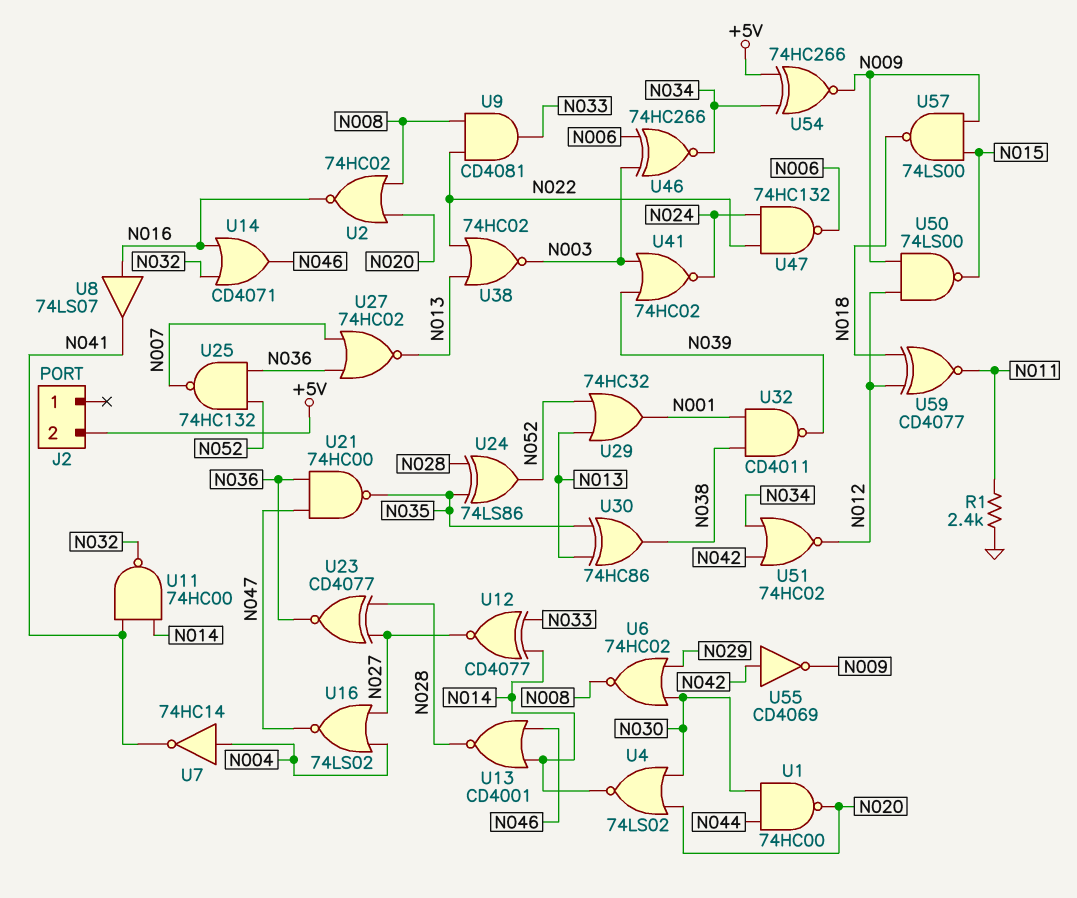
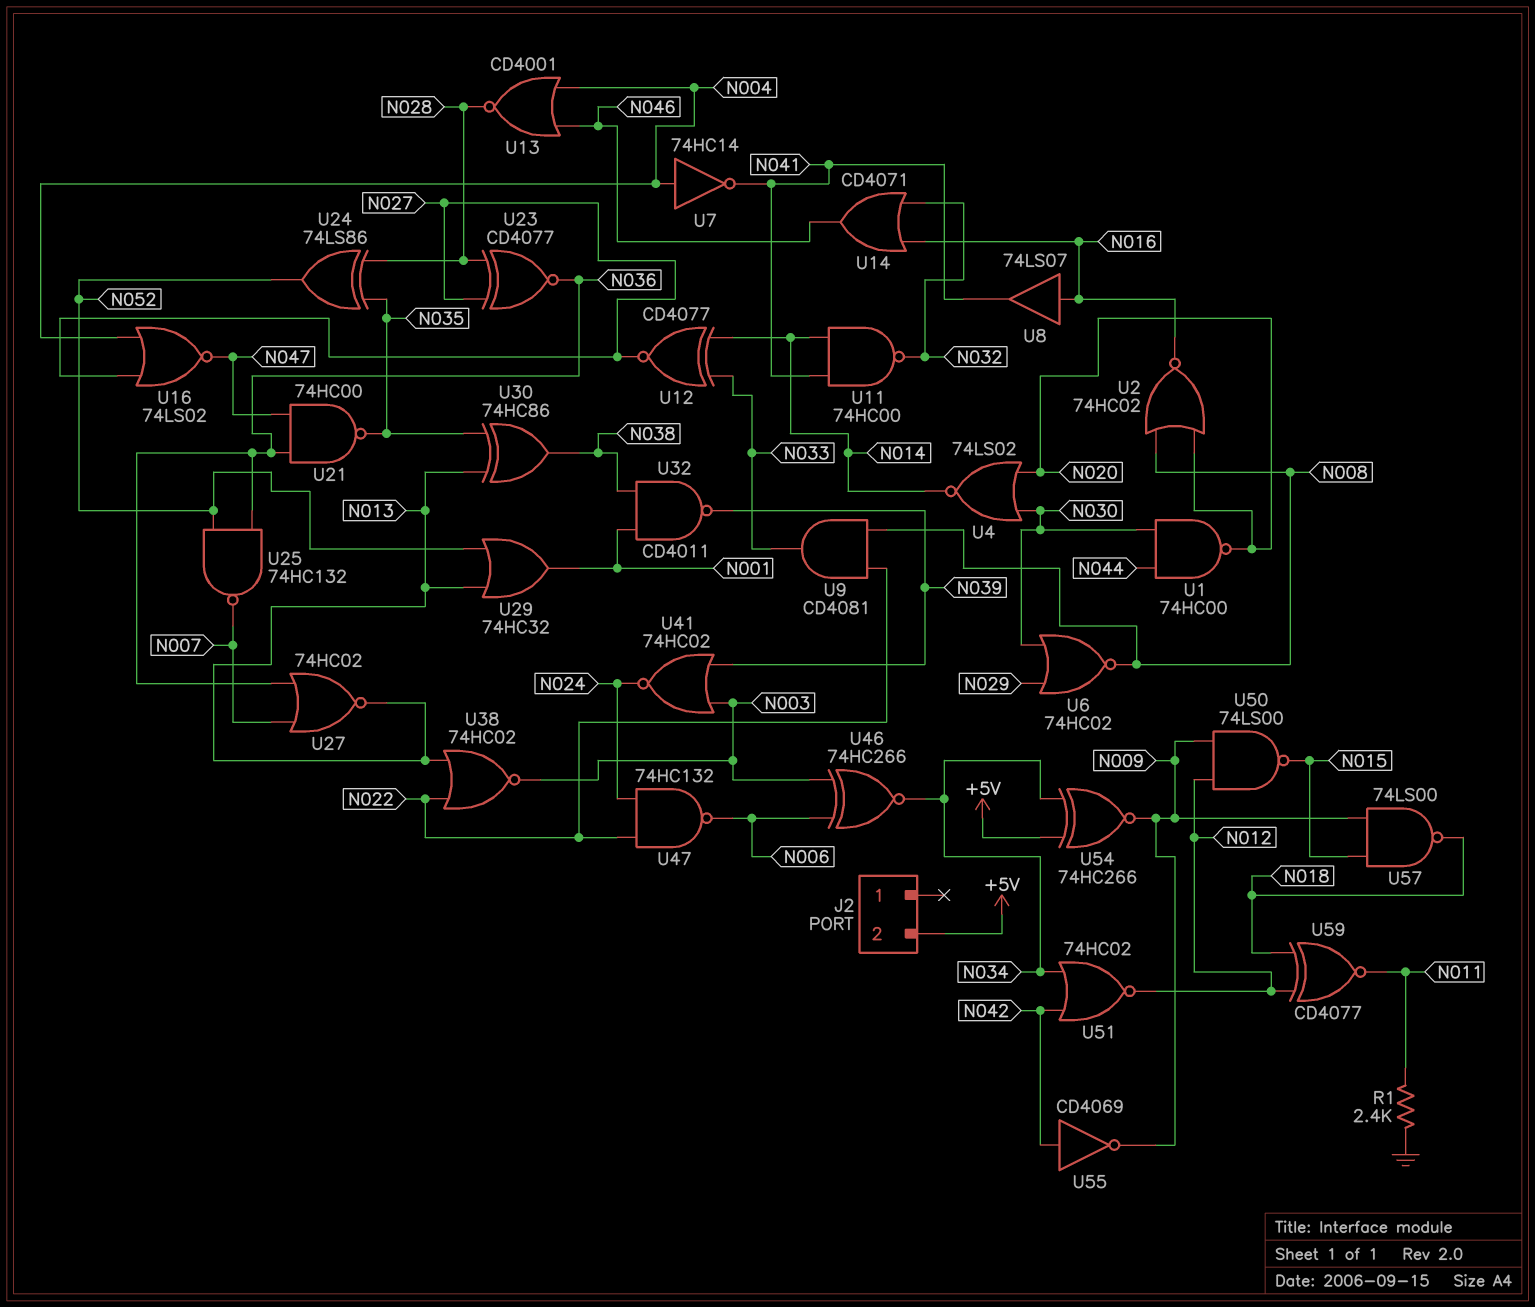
U13: NOR CD4001 (in N014, in N046, out N028) -> NOR CD4001 (in N004, in N046, out N028)

